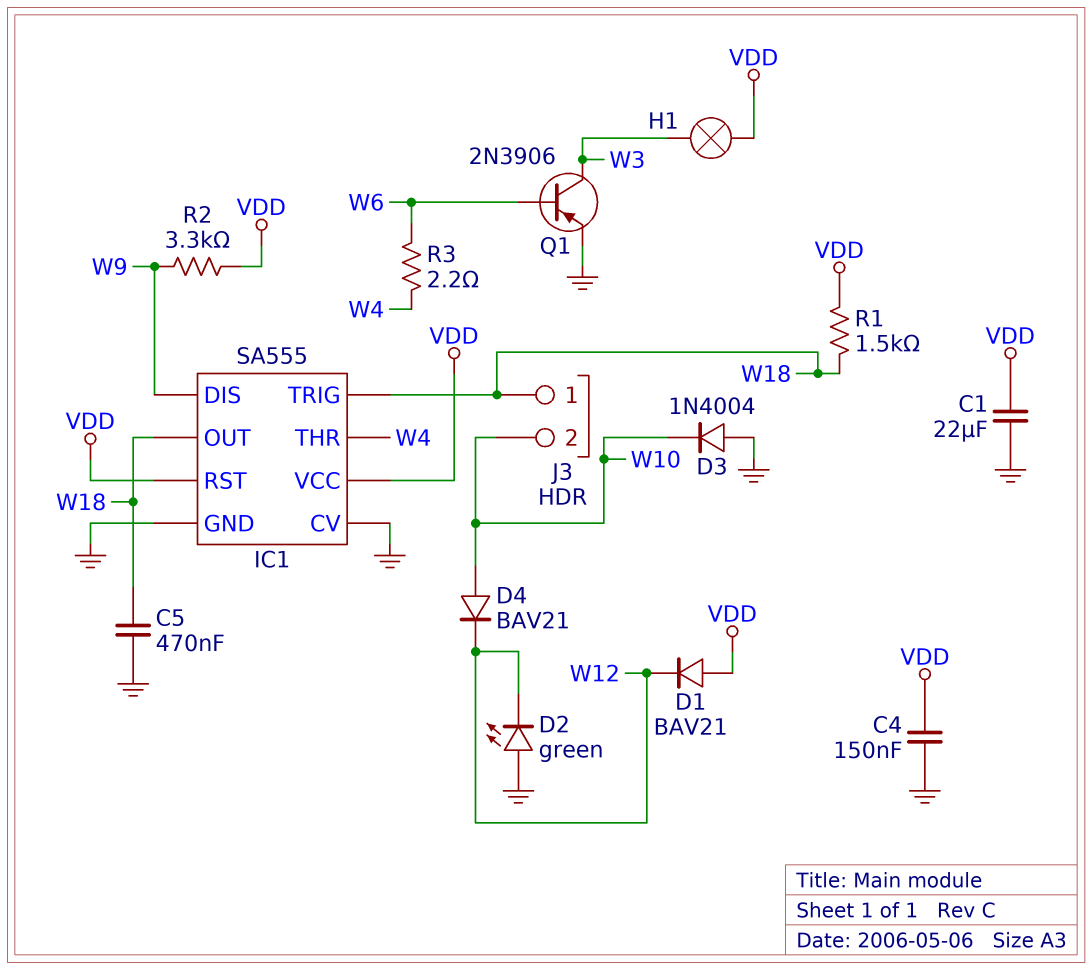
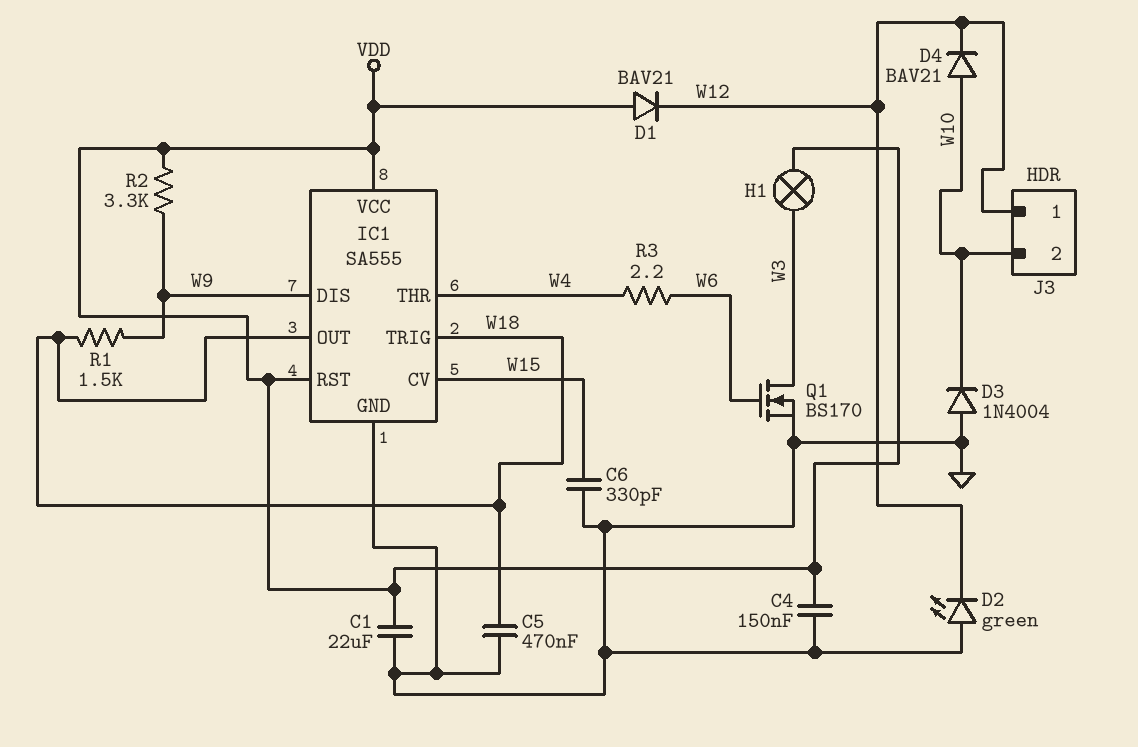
C6: none -> 330pF (GND, W15)
IC1 pin CV: GND -> W15
J3 pin 1: W18 -> W12
Q1: PNP 2N3906 (B W6, C W3, E GND) -> NMOS BS170 (G W6, D W3, S GND)
R1: 1.5k (VDD, W18) -> 1.5k (W9, W18)

